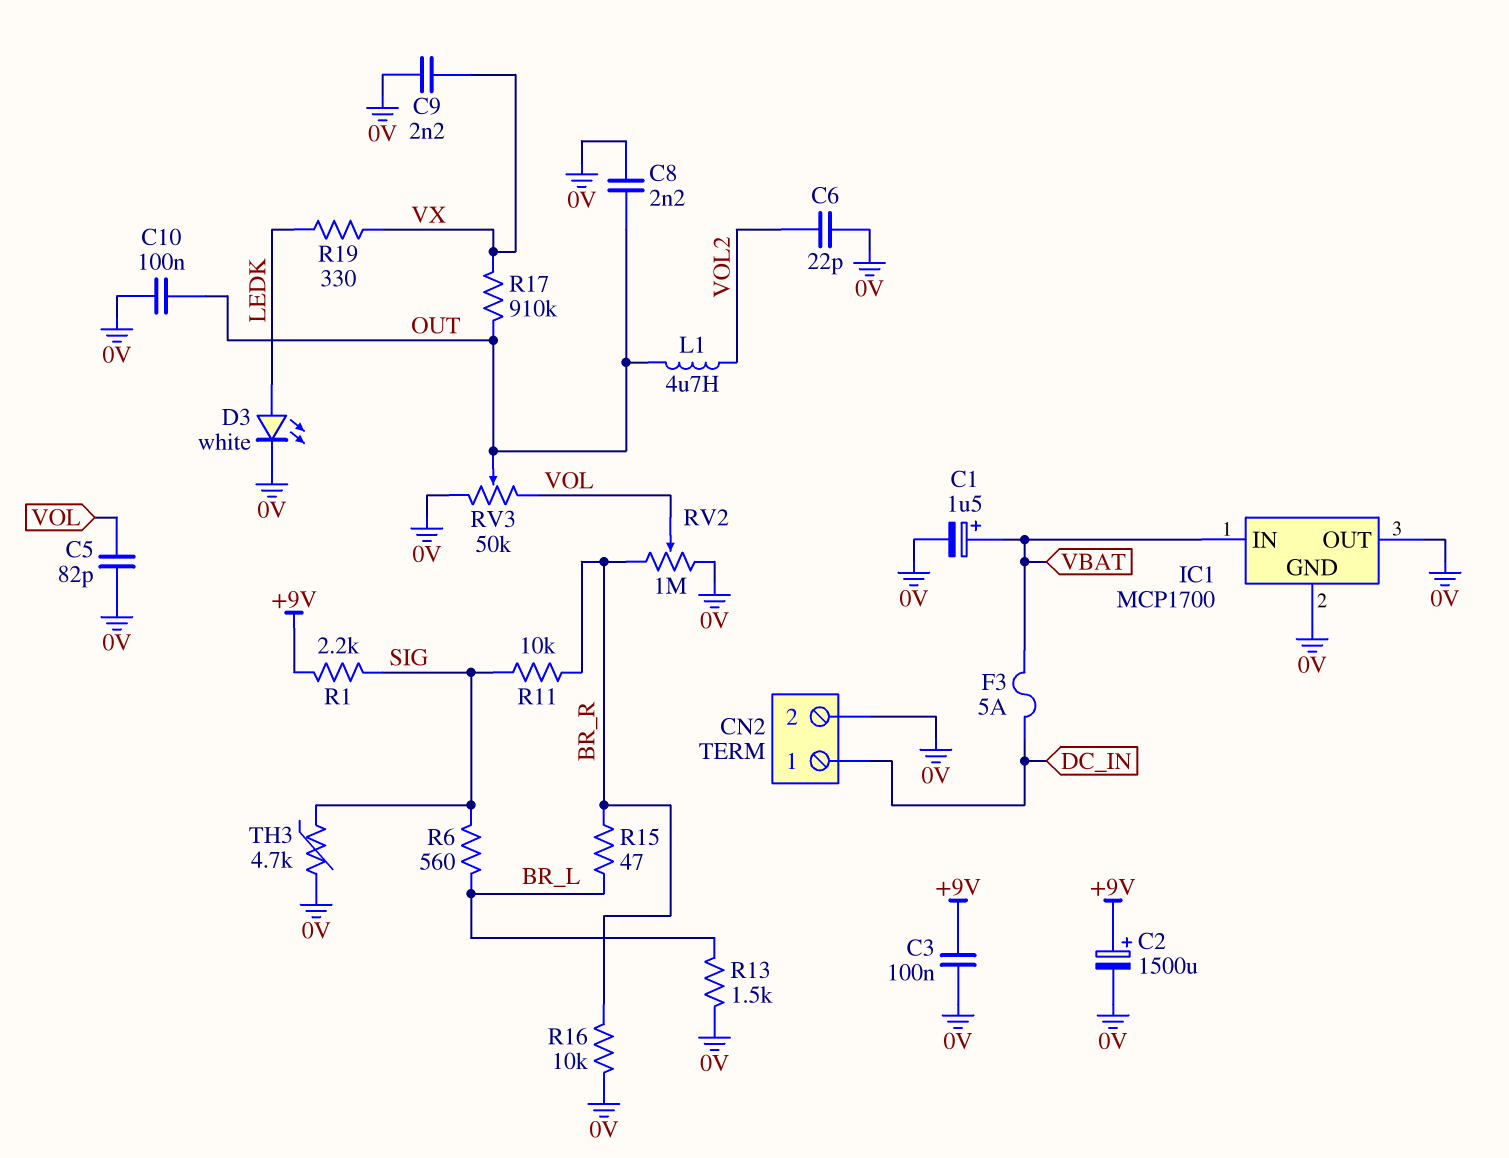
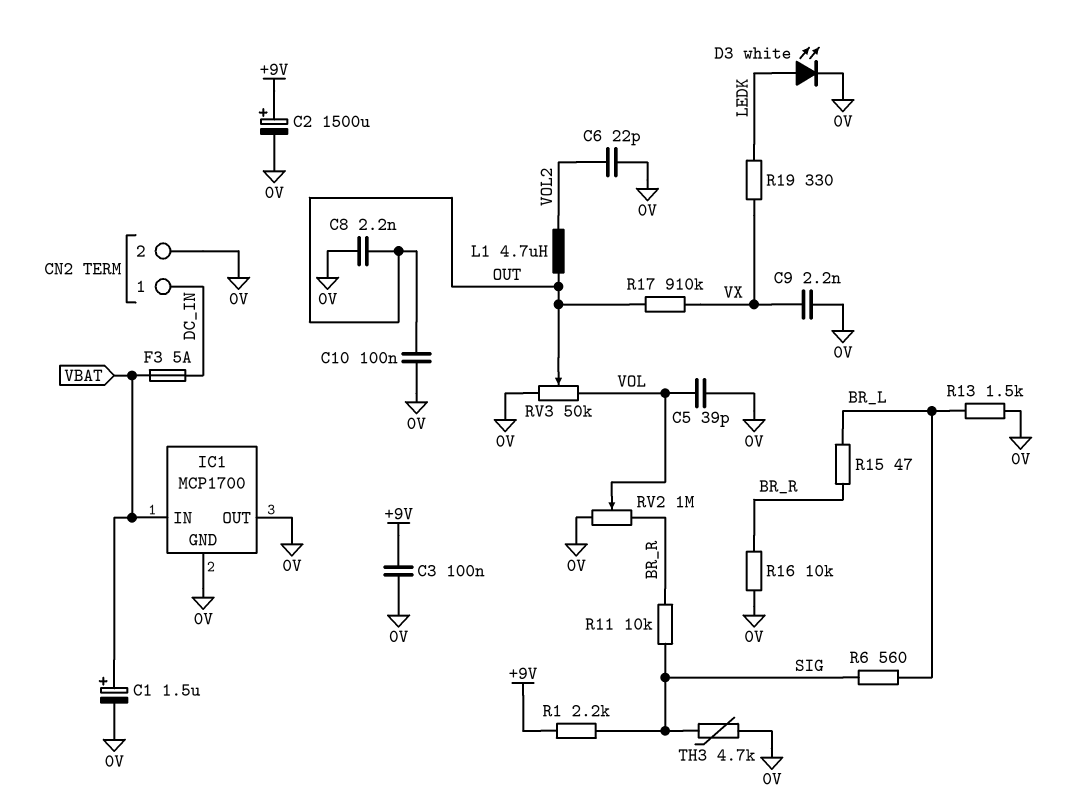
C5: 82pF (0V, VOL) -> 39pF (0V, VOL)

